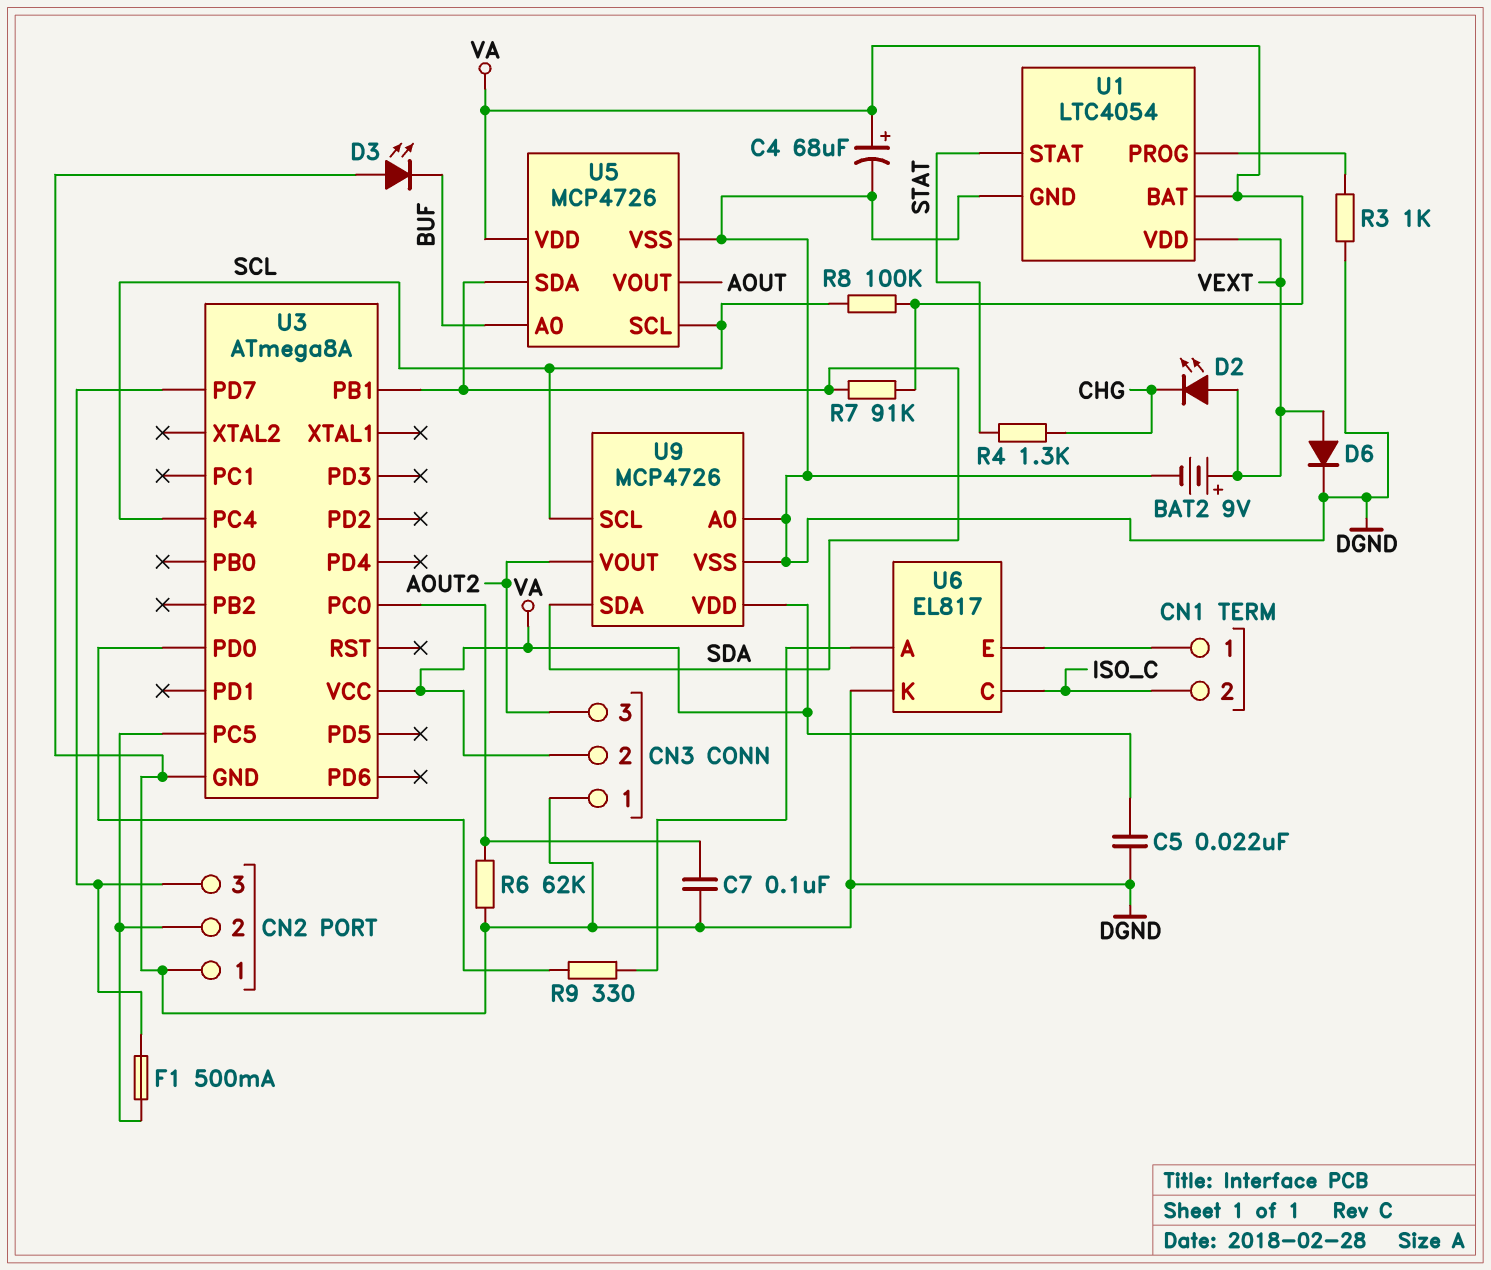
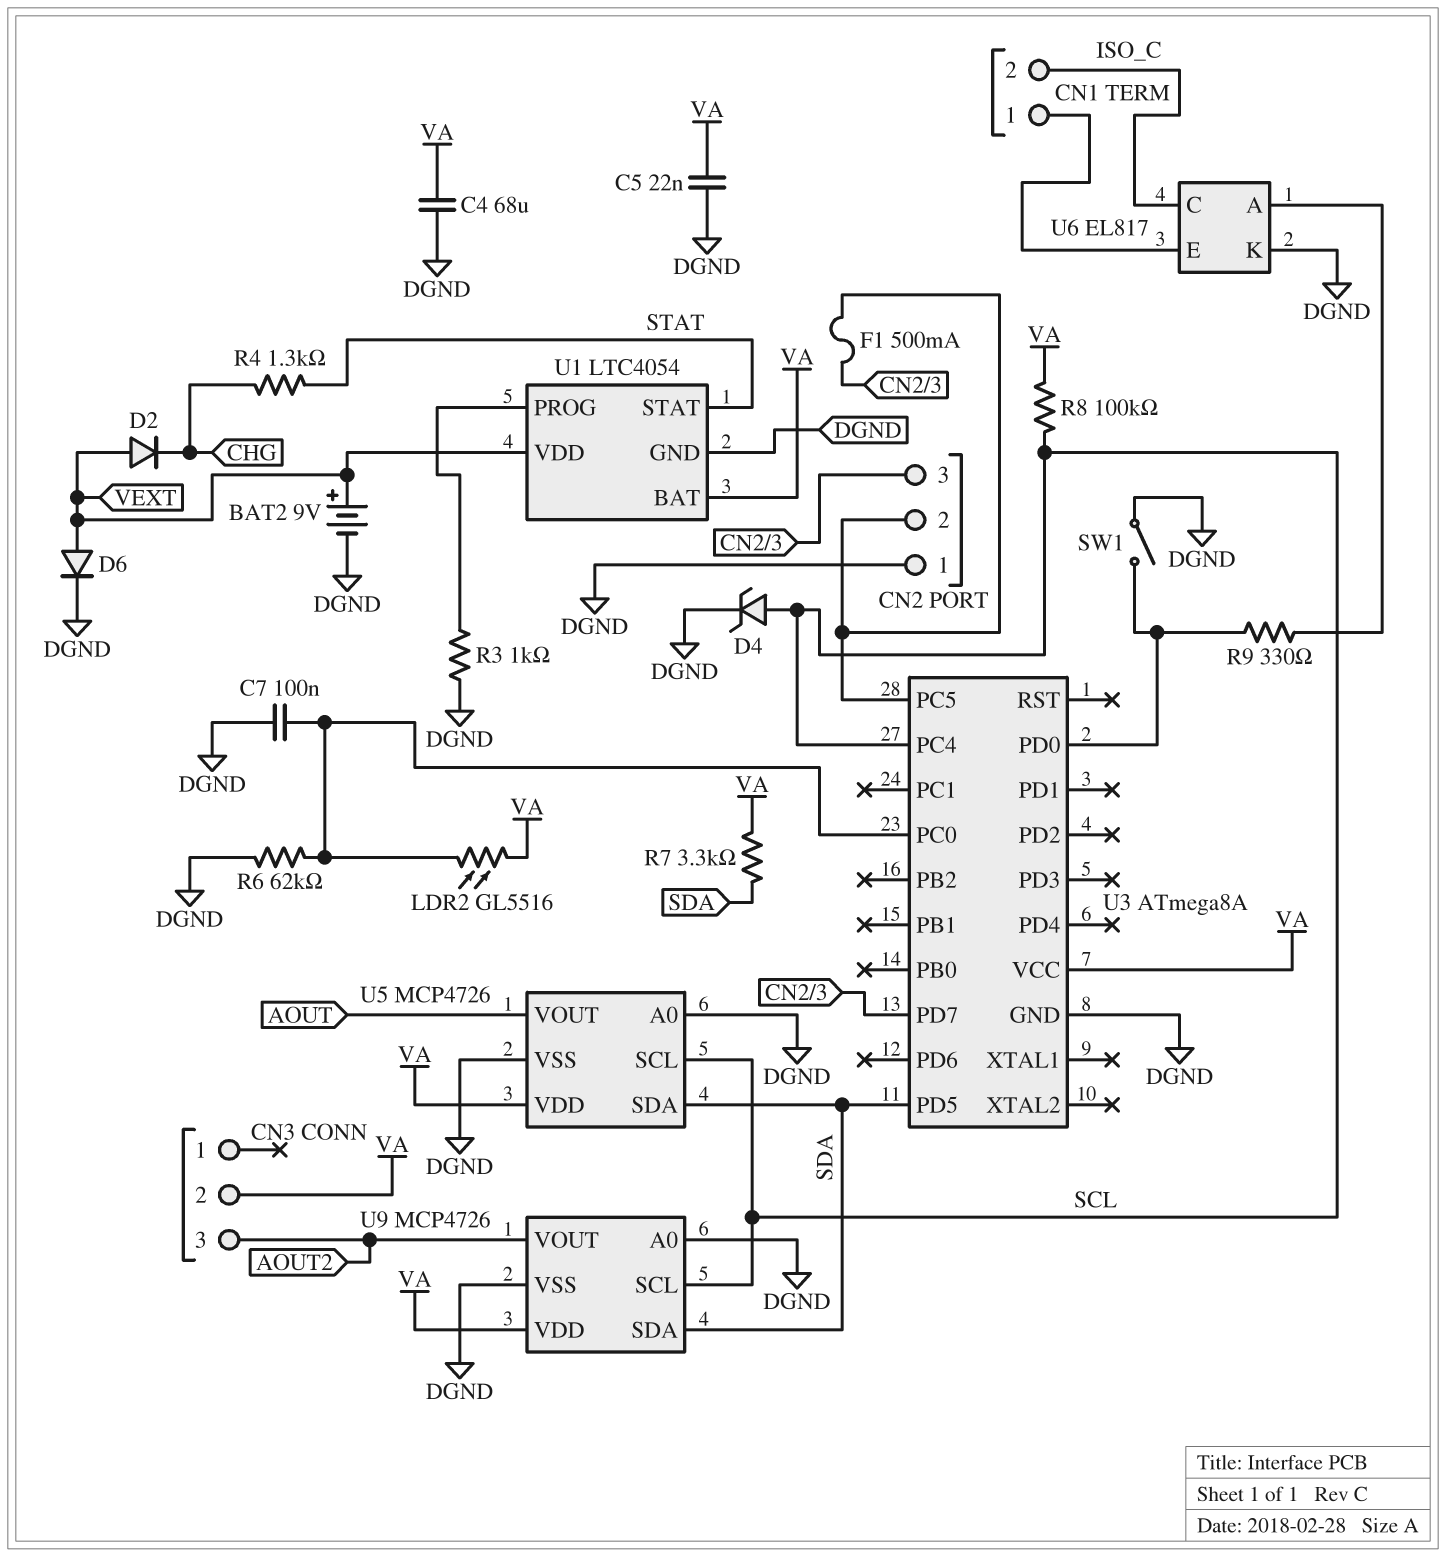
C4: 68uF (plus VA, minus DGND) -> 68uF (DGND, VA)
CN3 pin 1: DGND -> none
D2: LED (A VEXT, K CHG) -> diode (A VEXT, K CHG)
D3: LED (A DGND, K BUF) -> none
D4: none -> zener (A SCL, K DGND)
LDR2: none -> GL5516 (U3/PC0, VA)
R7: 91k (SDA, VA) -> 3.3k (SDA, VA)
SW1: none -> switch (DGND, U3/PD0)
U3 pin PB1: SDA -> none
U3 pin PD5: none -> SDA
U5 pin A0: BUF -> DGND

